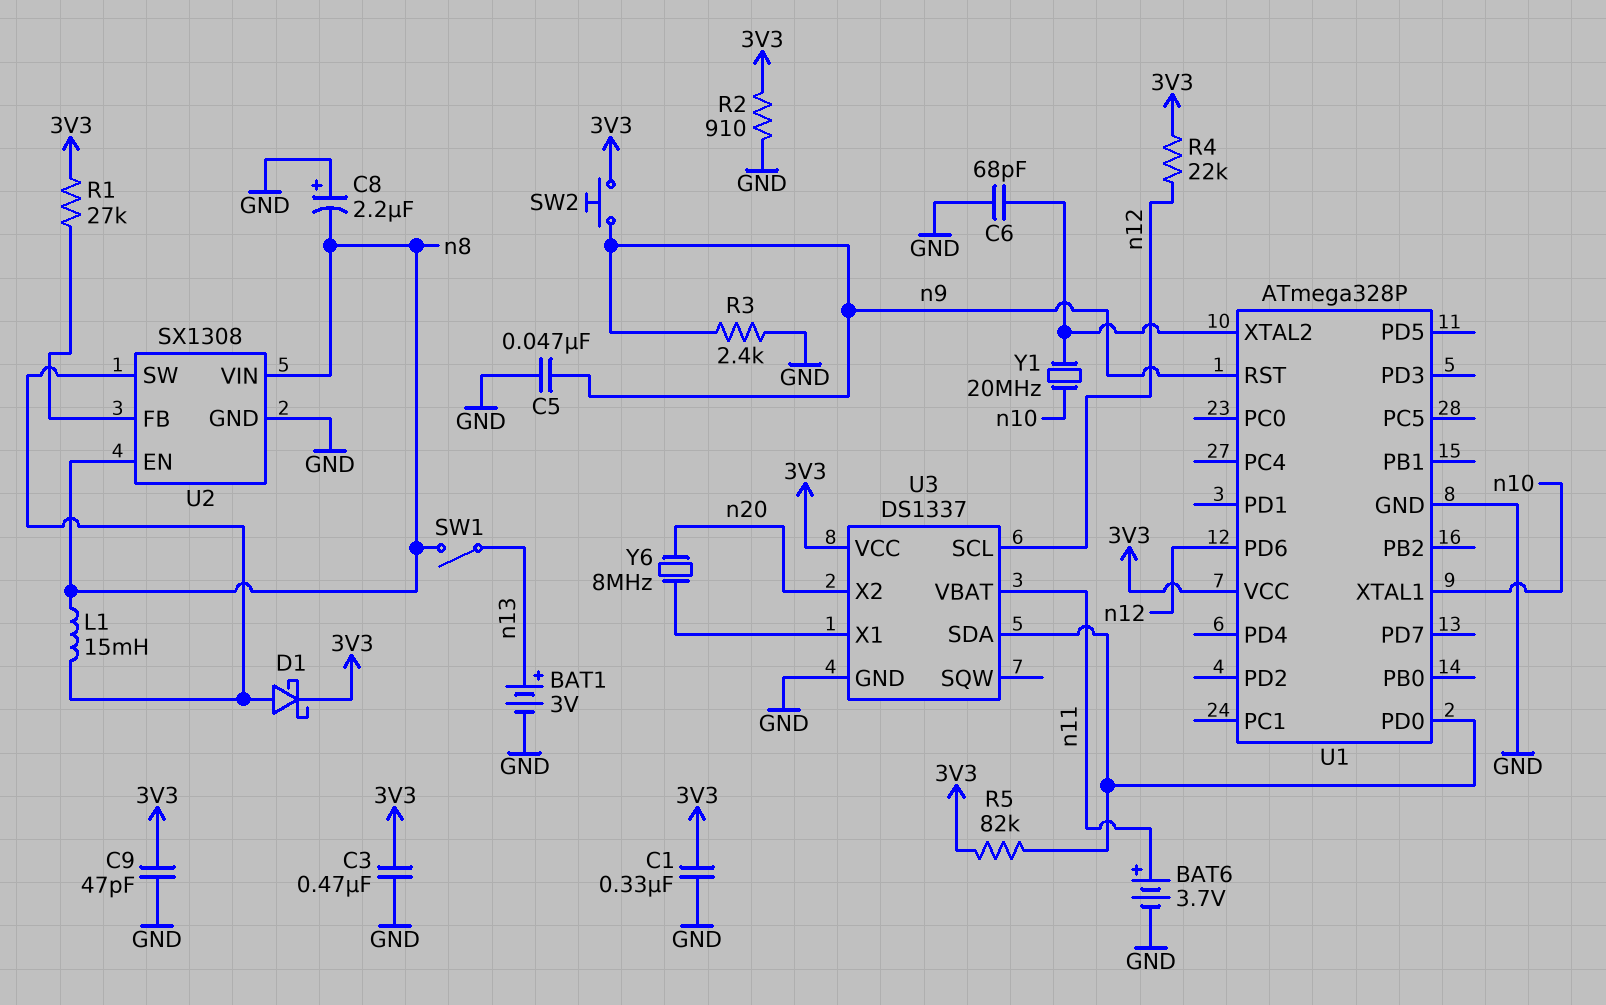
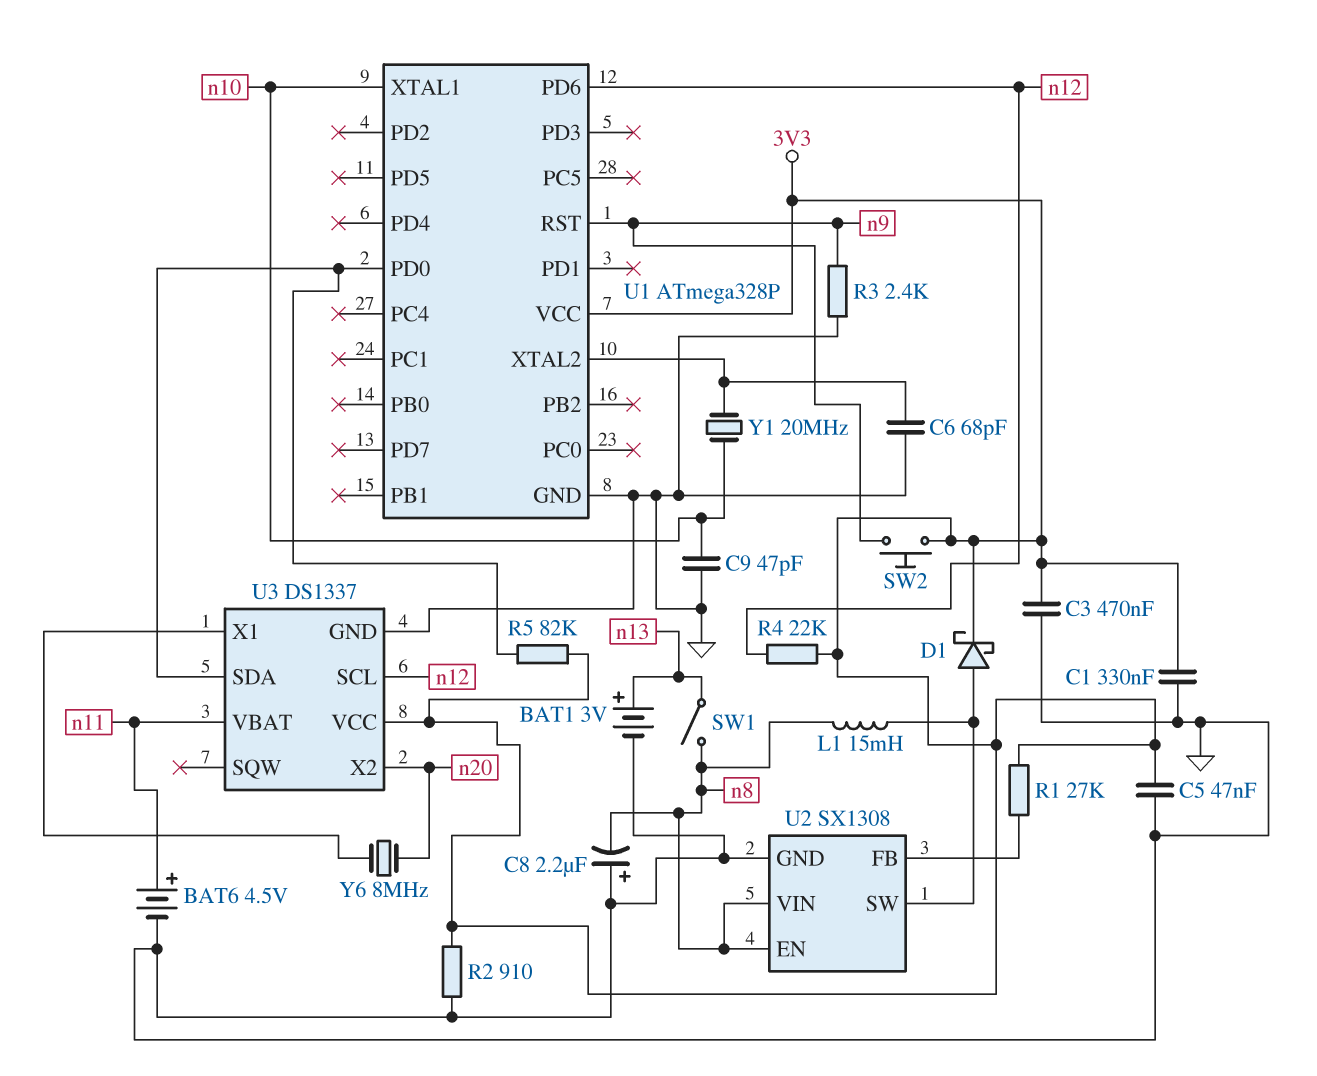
BAT6: 3.7V (plus n11, minus GND) -> 4.5V (plus n11, minus GND)
C5: 47nF (GND, n9) -> 47nF (3V3, GND)
C9: 47pF (3V3, GND) -> 47pF (GND, n10)

